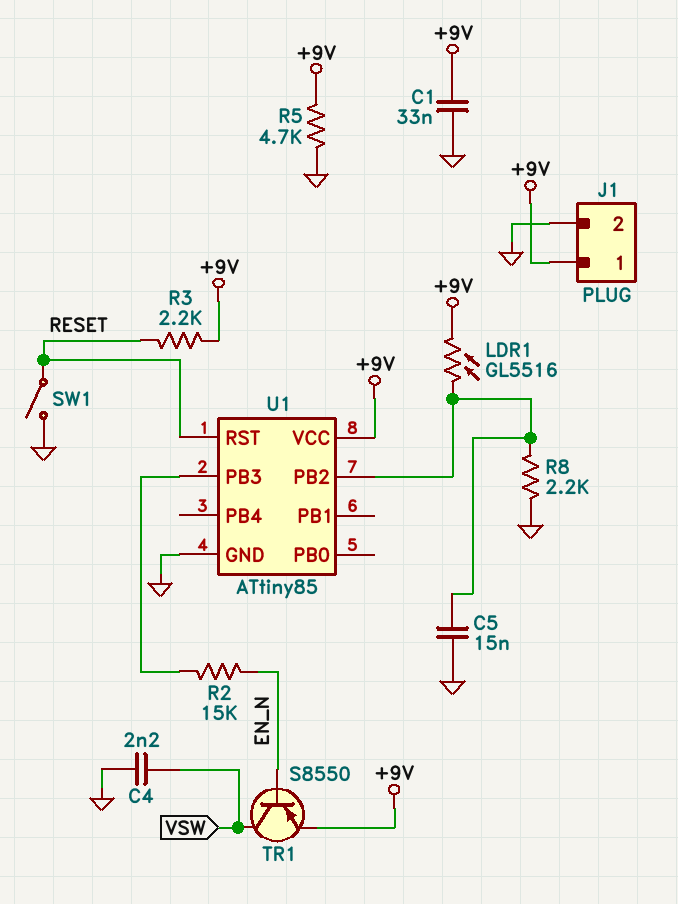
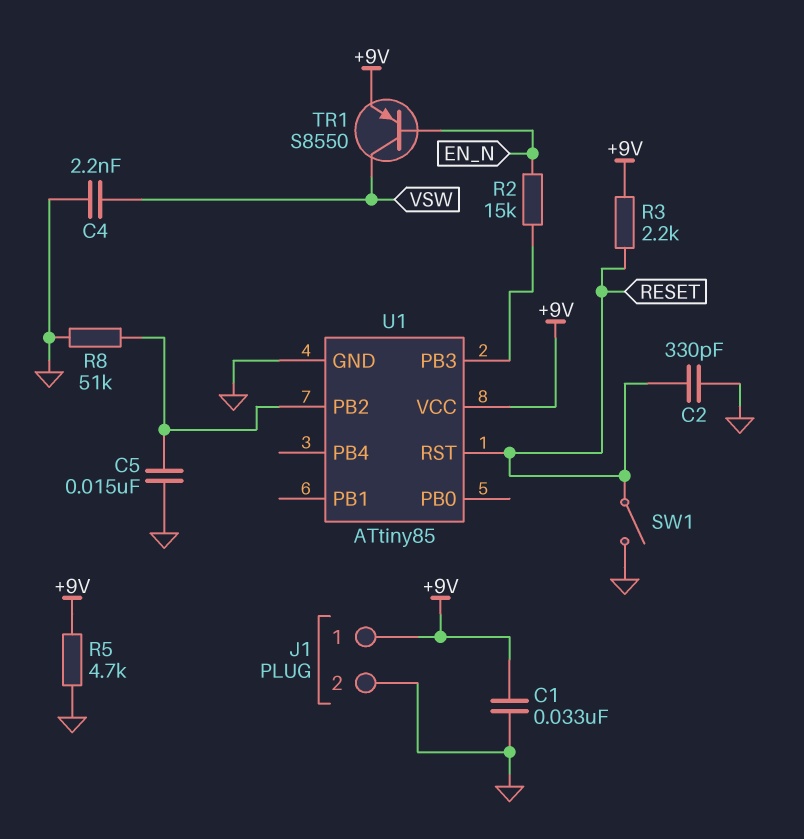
C2: none -> 330pF (GND, RESET)
LDR1: GL5516 (+9V, U1/PB2) -> none
R8: 2.2k (GND, U1/PB2) -> 51k (GND, U1/PB2)

